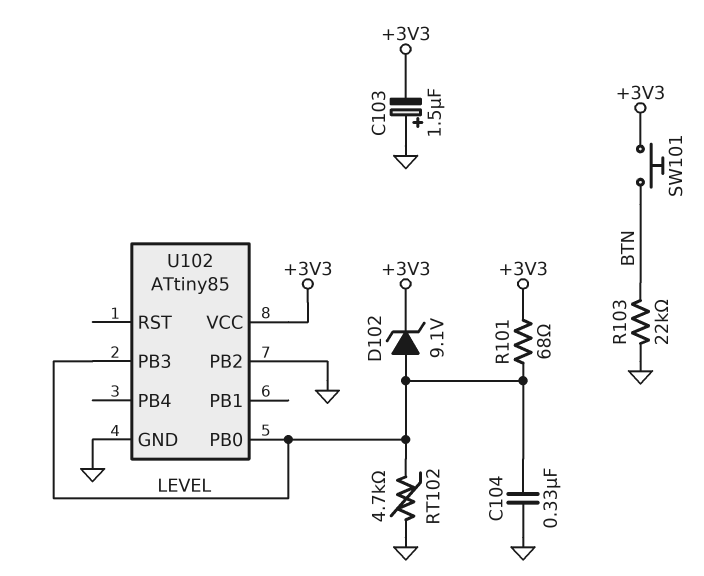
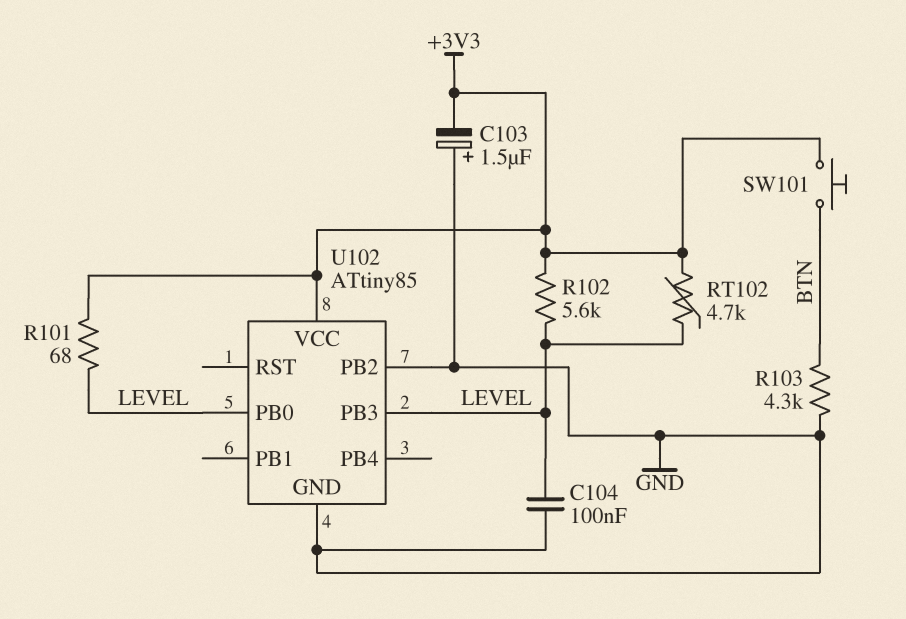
C104: 330nF (GND, LEVEL) -> 100nF (GND, LEVEL)
D102: zener 9.1V (A LEVEL, K +3V3) -> none
R102: none -> 5.6k (+3V3, LEVEL)
R103: 22k (BTN, GND) -> 4.3k (BTN, GND)
RT102: 4.7k (GND, LEVEL) -> 4.7k (+3V3, LEVEL)

